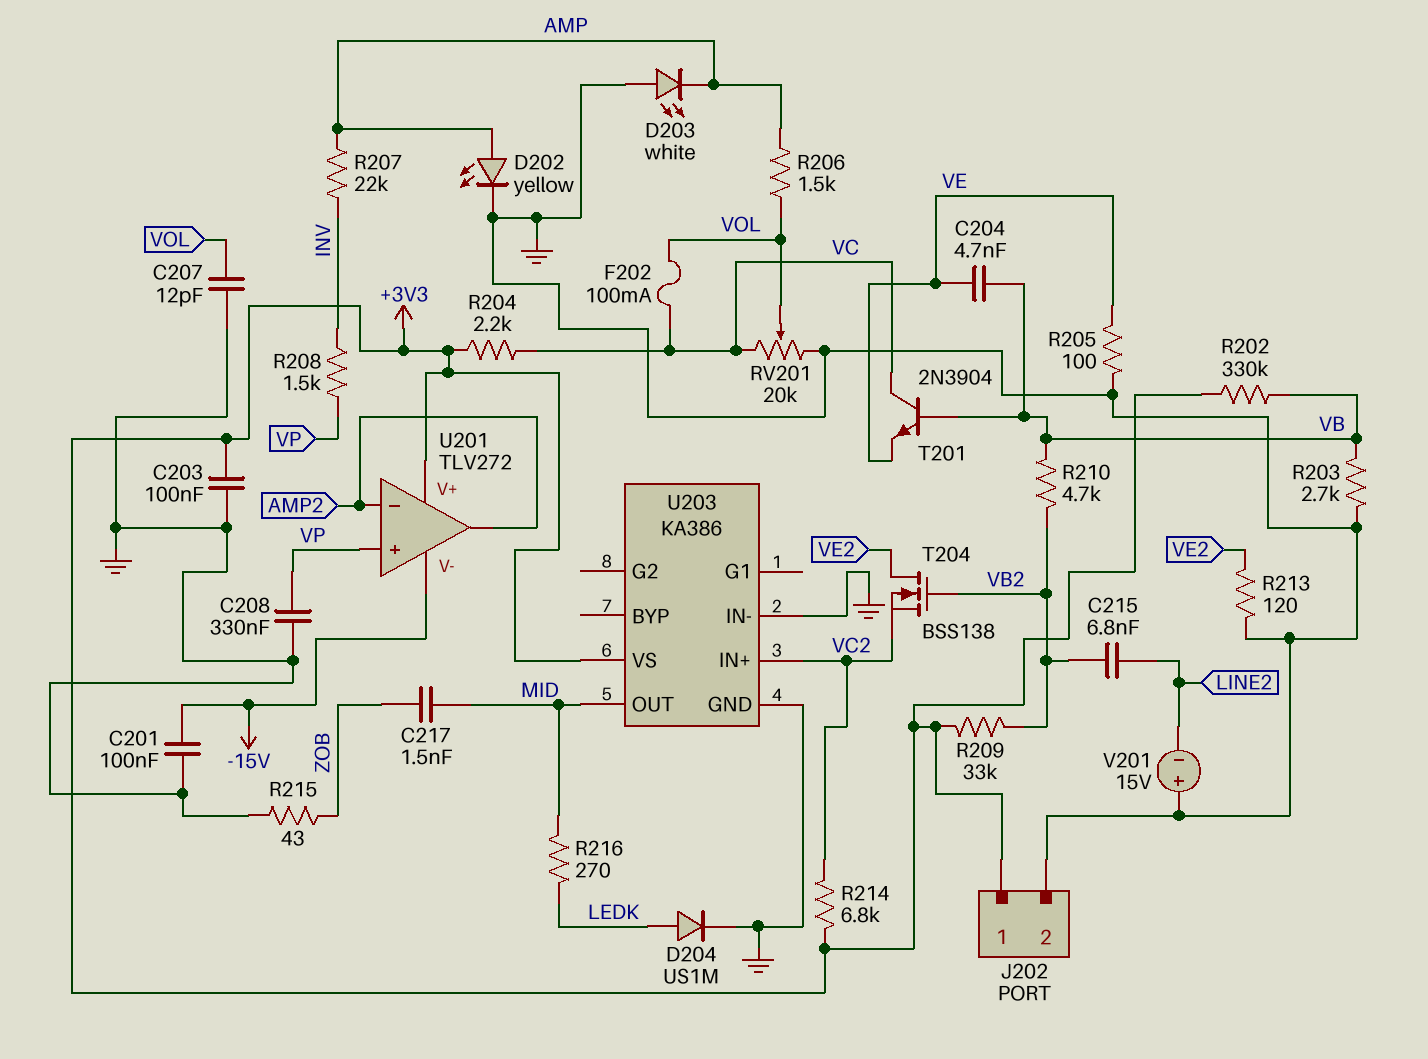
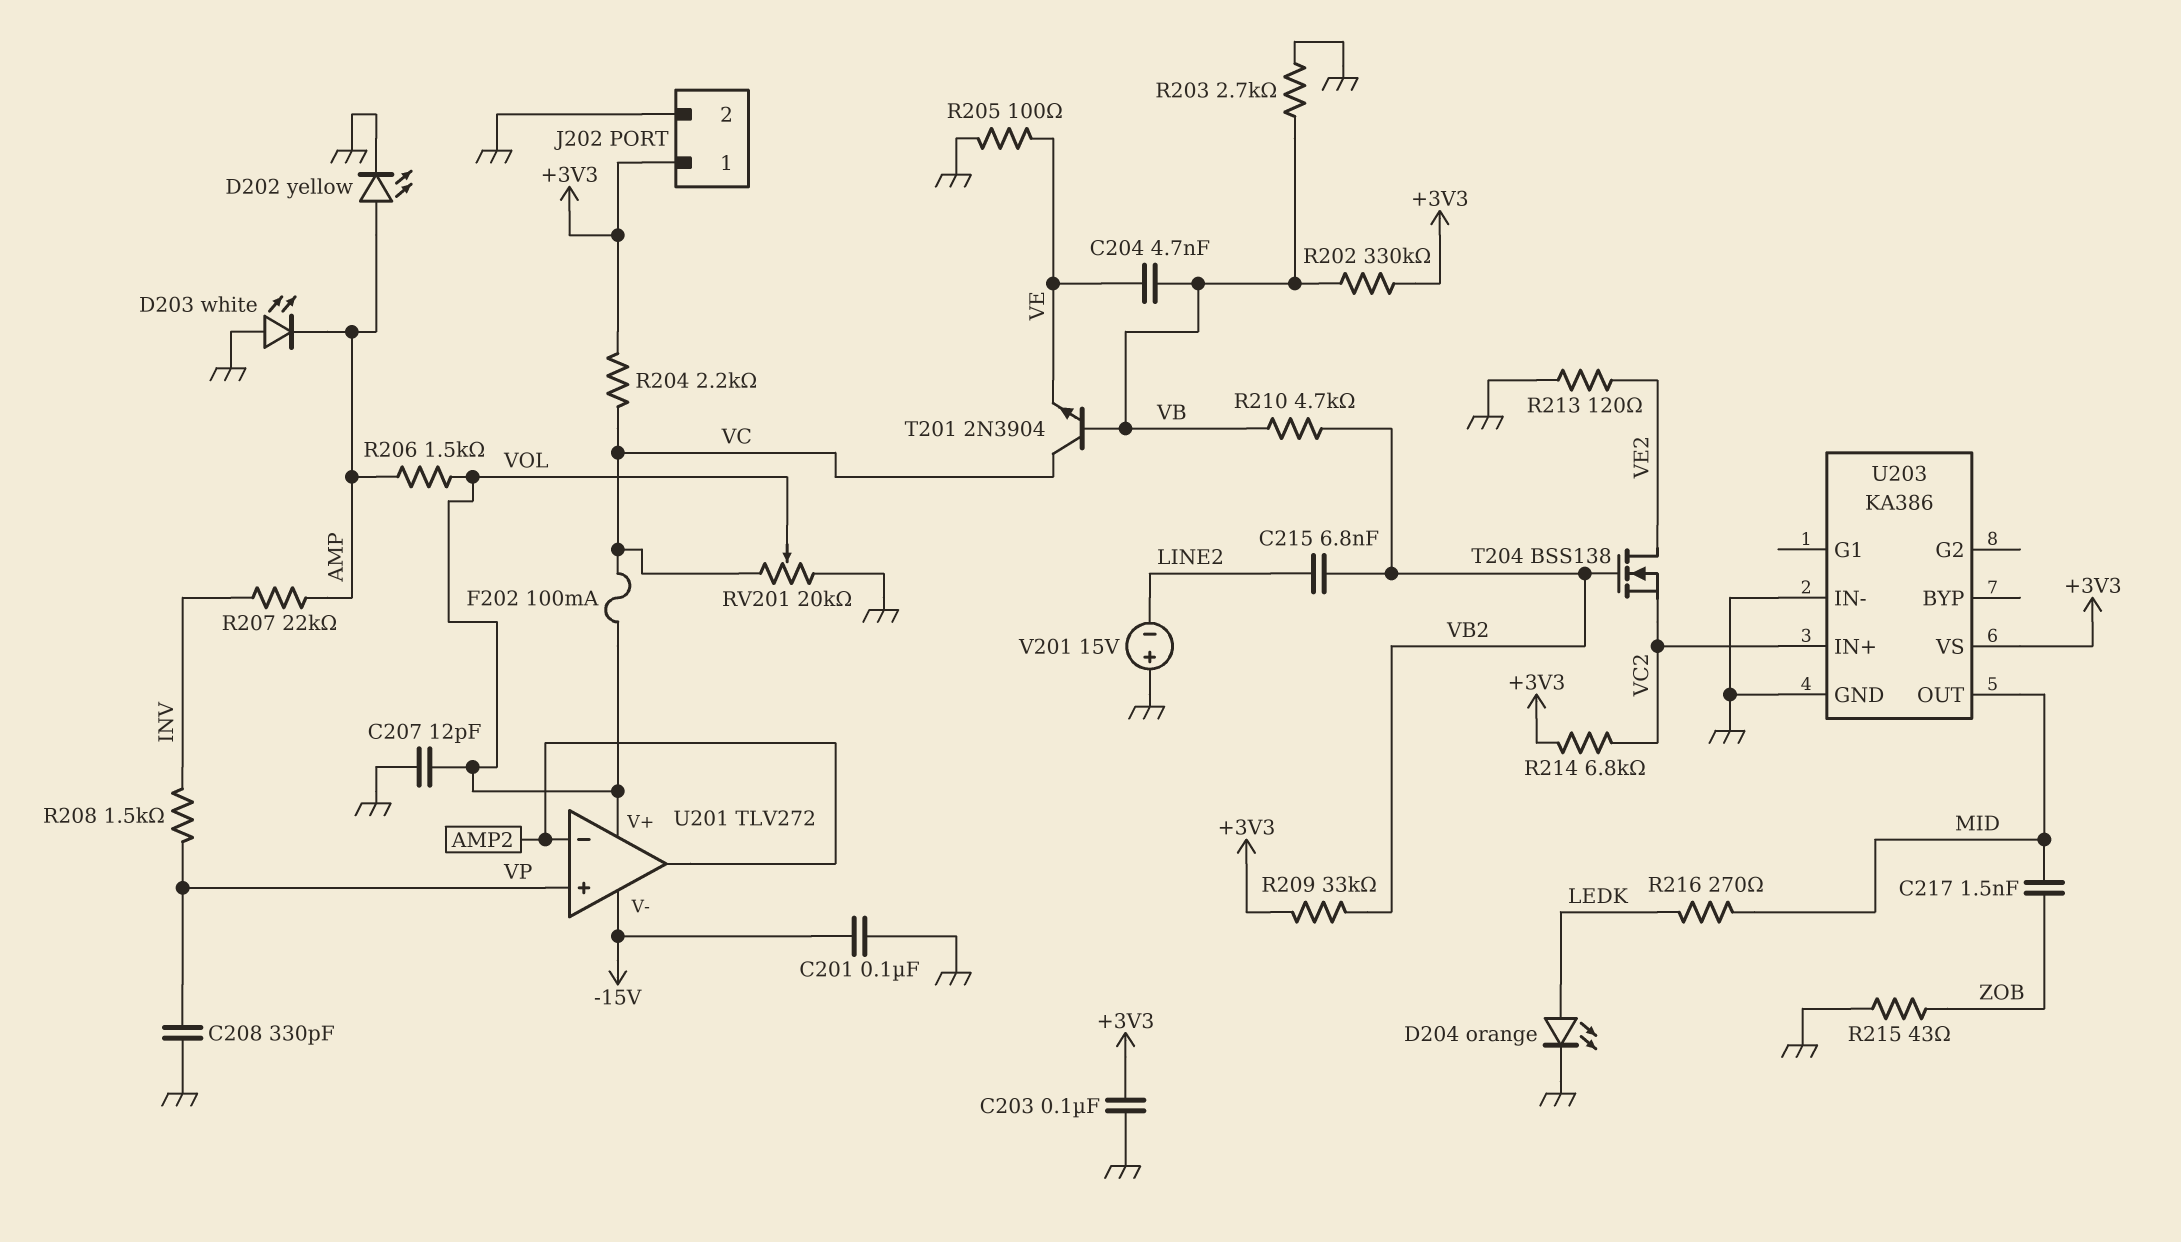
C208: 330nF (GND, VP) -> 330pF (GND, VP)
D204: diode US1M (A LEDK, K GND) -> LED orange (A LEDK, K GND)
U201 pin V+: +3V3 -> VOL

